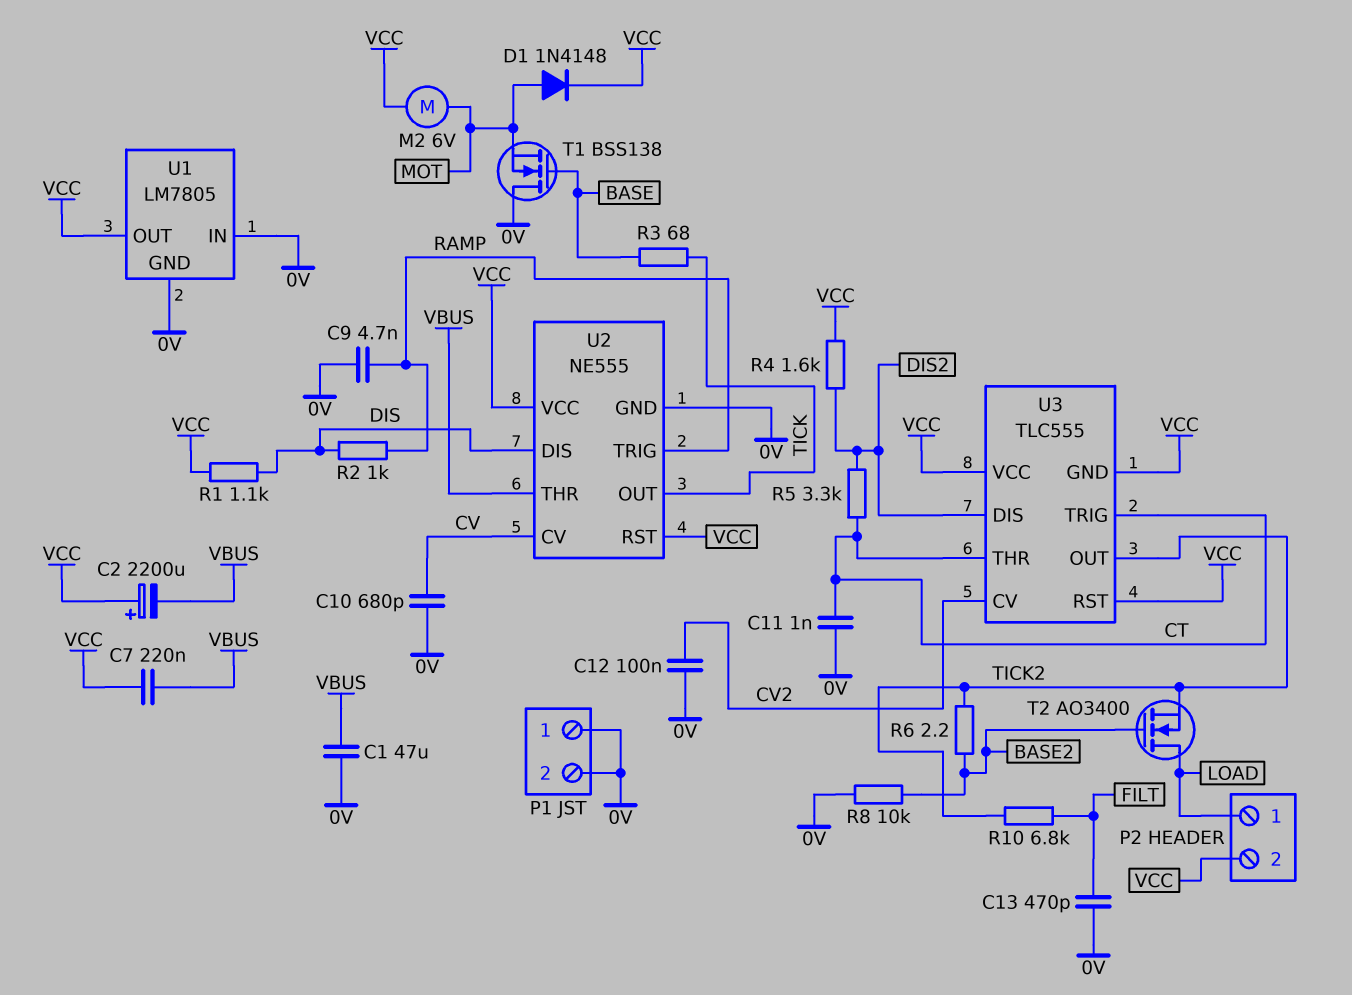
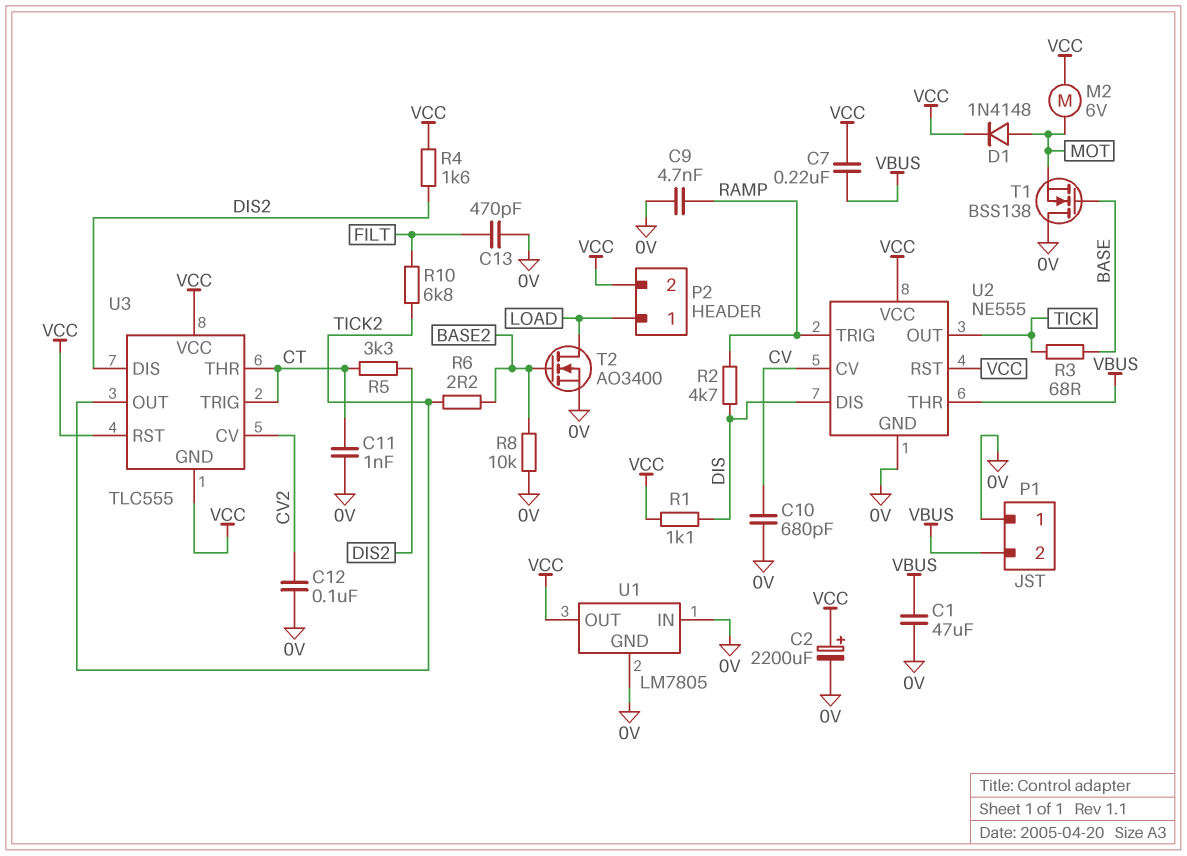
C2: 2200uF (plus VCC, minus VBUS) -> 2200uF (plus VCC, minus 0V)
P1 pin 2: 0V -> VBUS
R2: 1k (DIS, RAMP) -> 4.7k (DIS, RAMP)
T2: NMOS AO3400 (G BASE2, D LOAD, S TICK2) -> NMOS AO3400 (G BASE2, D LOAD, S 0V)

